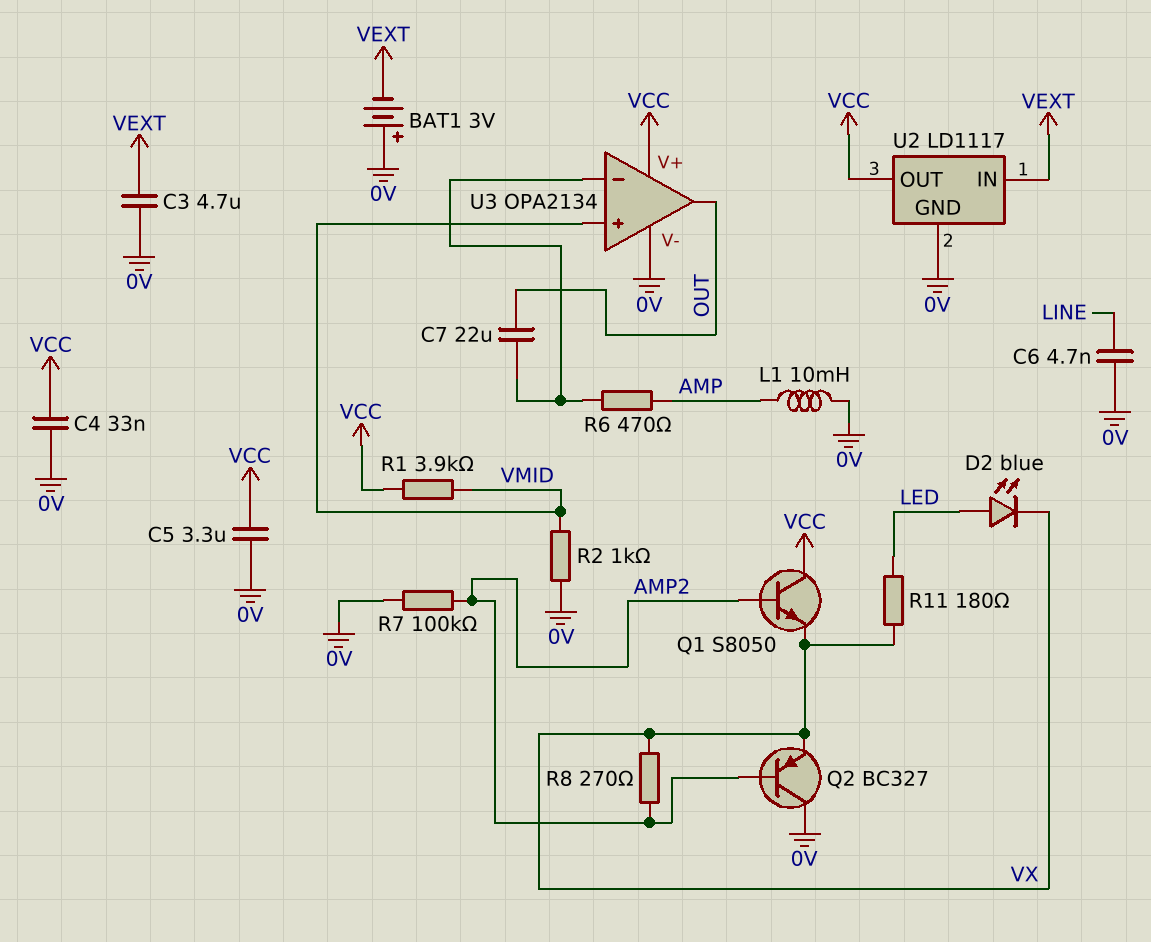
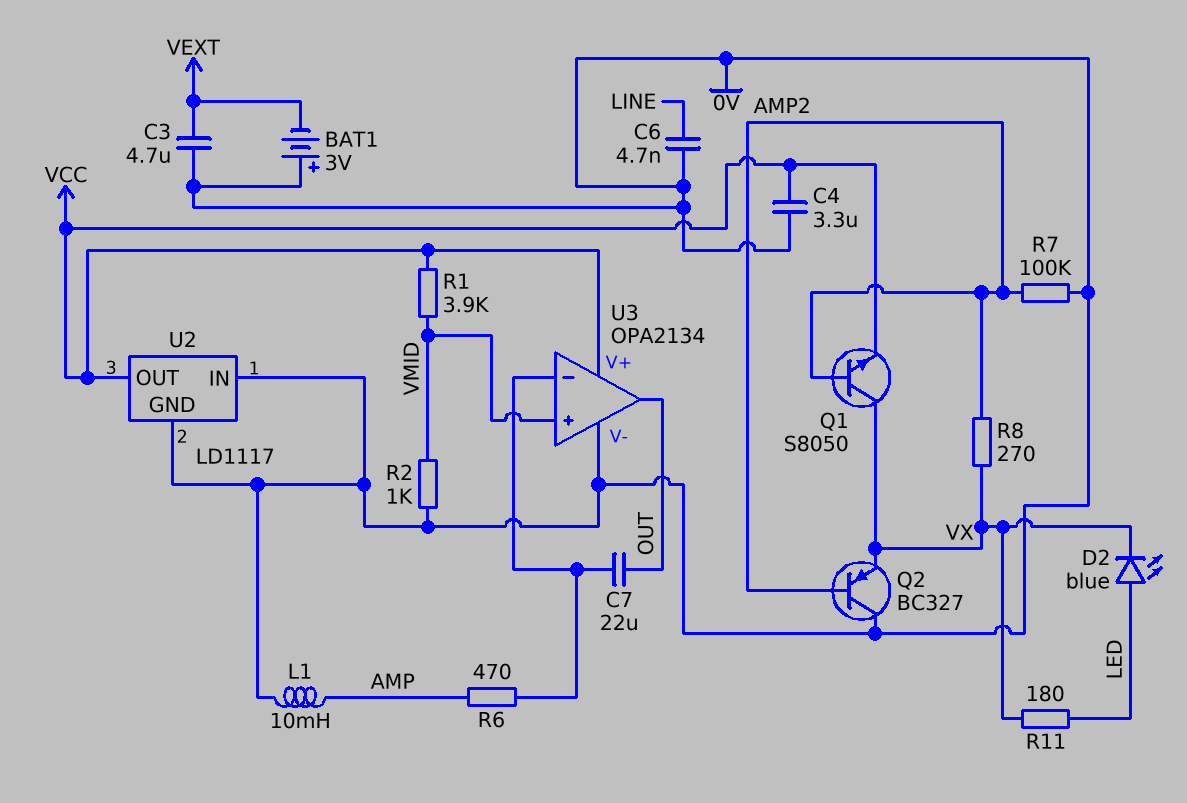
C4: 33nF (0V, VCC) -> 3.3uF (0V, VCC)
C5: 3.3uF (0V, VCC) -> none
Q1: NPN S8050 (B AMP2, C VCC, E VX) -> NPN S8050 (B AMP2, C VX, E VCC)
U2 pin IN: VEXT -> 0V

